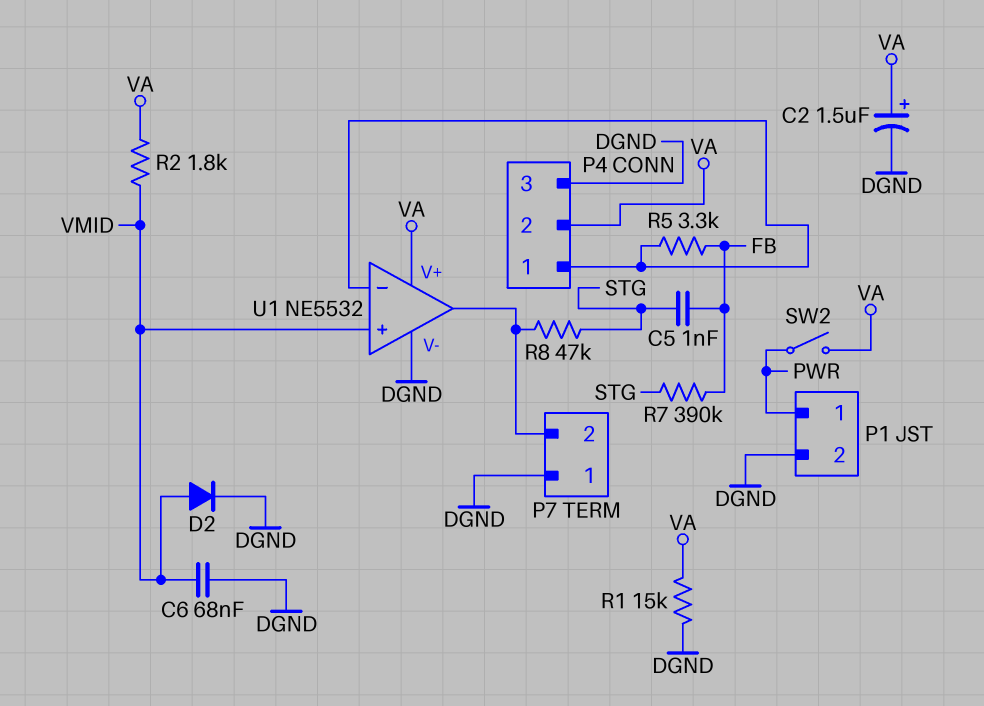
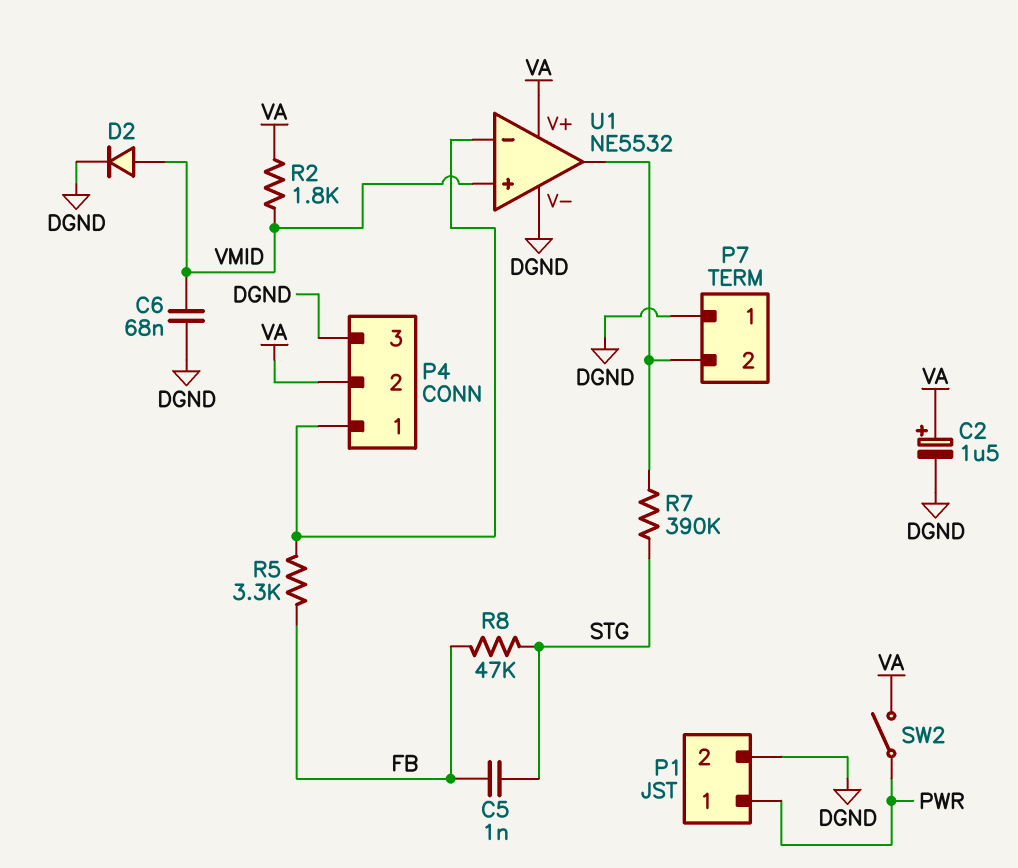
R1: 15k (DGND, VA) -> none
R7: 390k (FB, STG) -> 390k (P7/2, STG)
R8: 47k (P7/2, STG) -> 47k (FB, STG)

